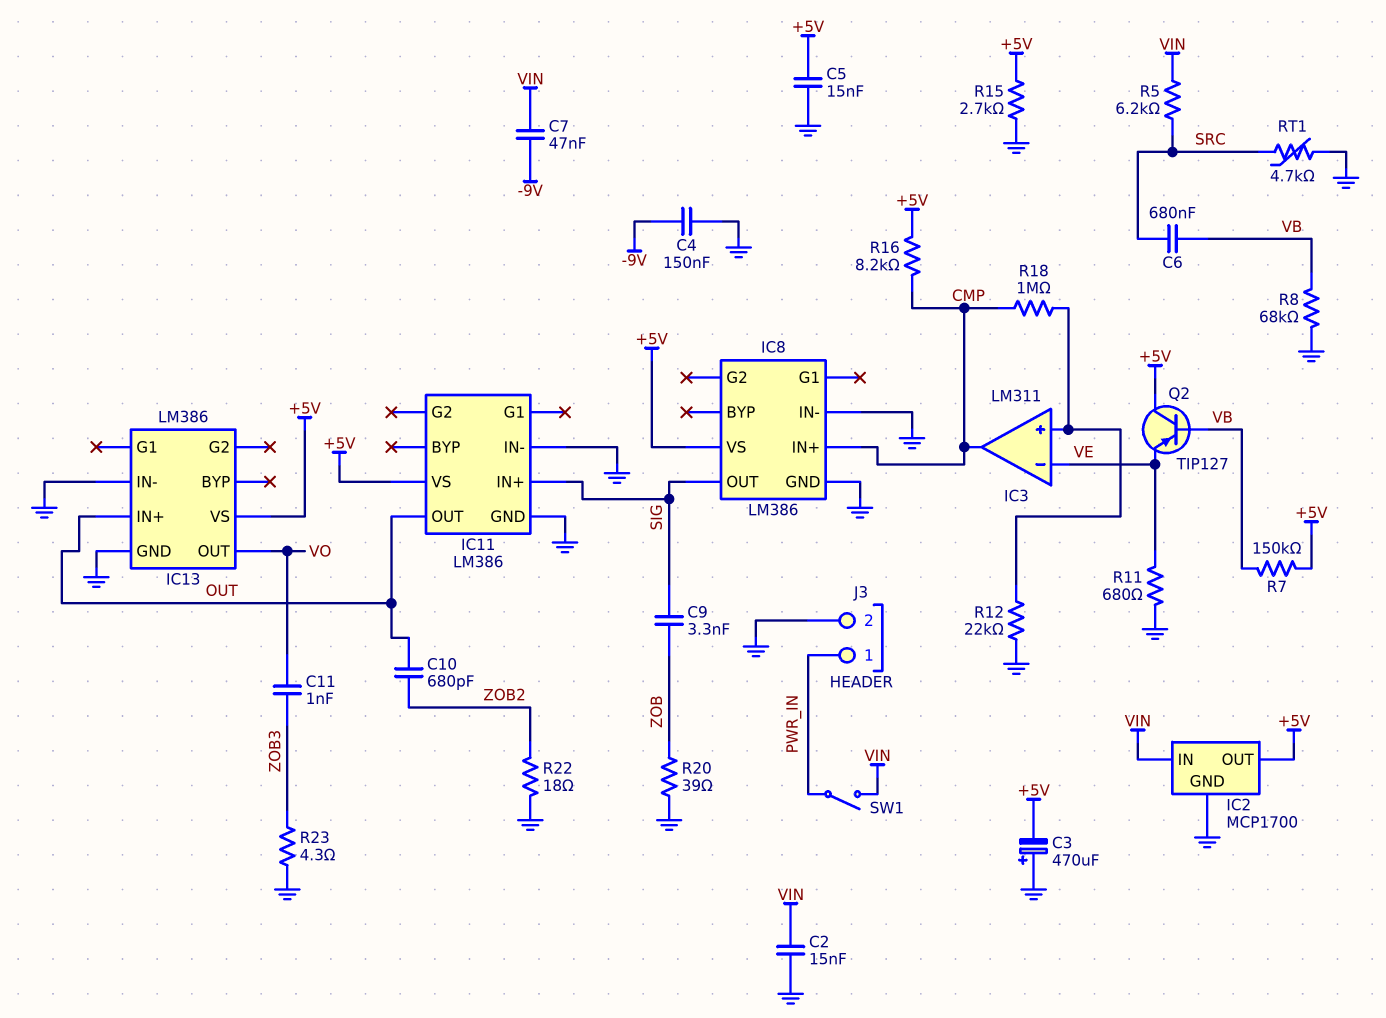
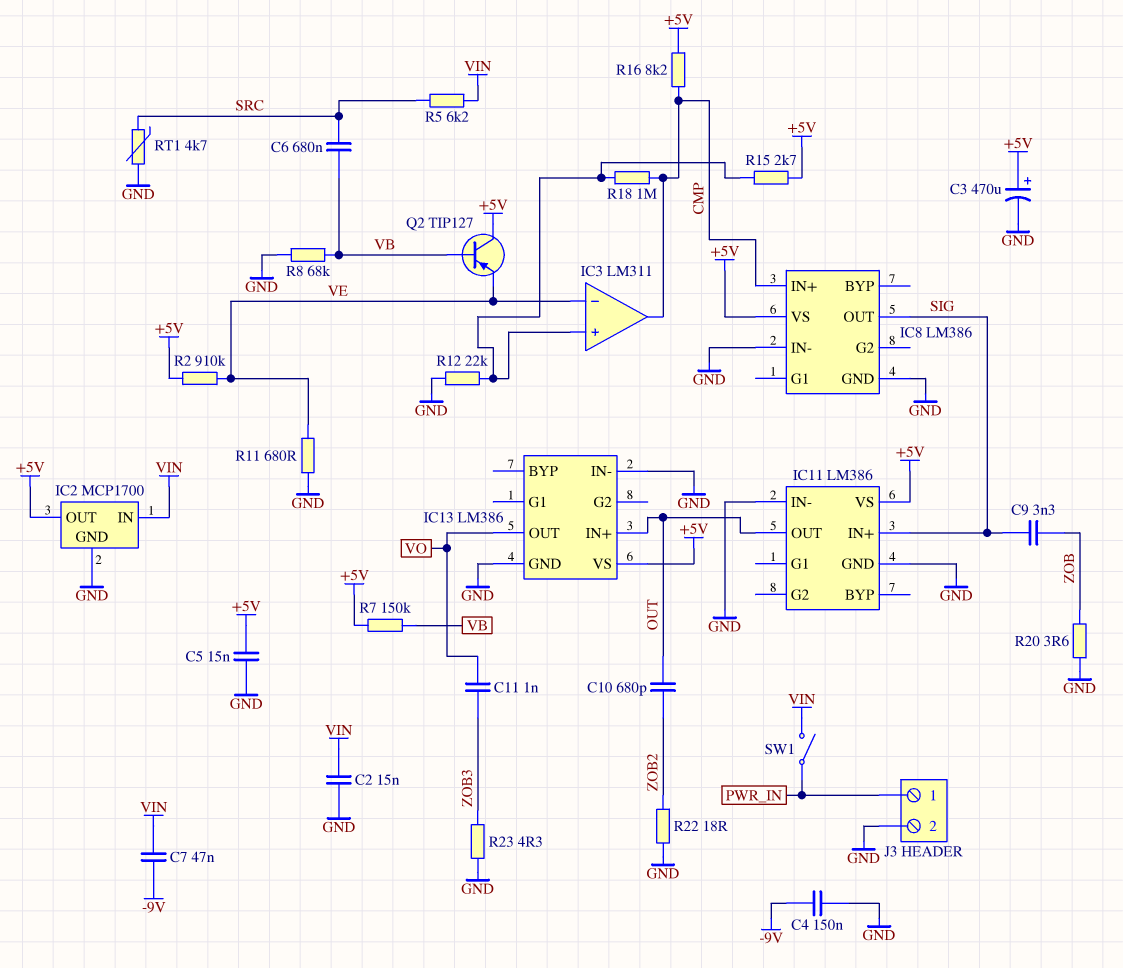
C3: 470uF (plus GND, minus +5V) -> 470uF (plus +5V, minus GND)
R2: none -> 910k (+5V, VE)
R15: 2.7k (+5V, GND) -> 2.7k (+5V, IC3/in+)
R20: 39 (GND, ZOB) -> 3.6 (GND, ZOB)

